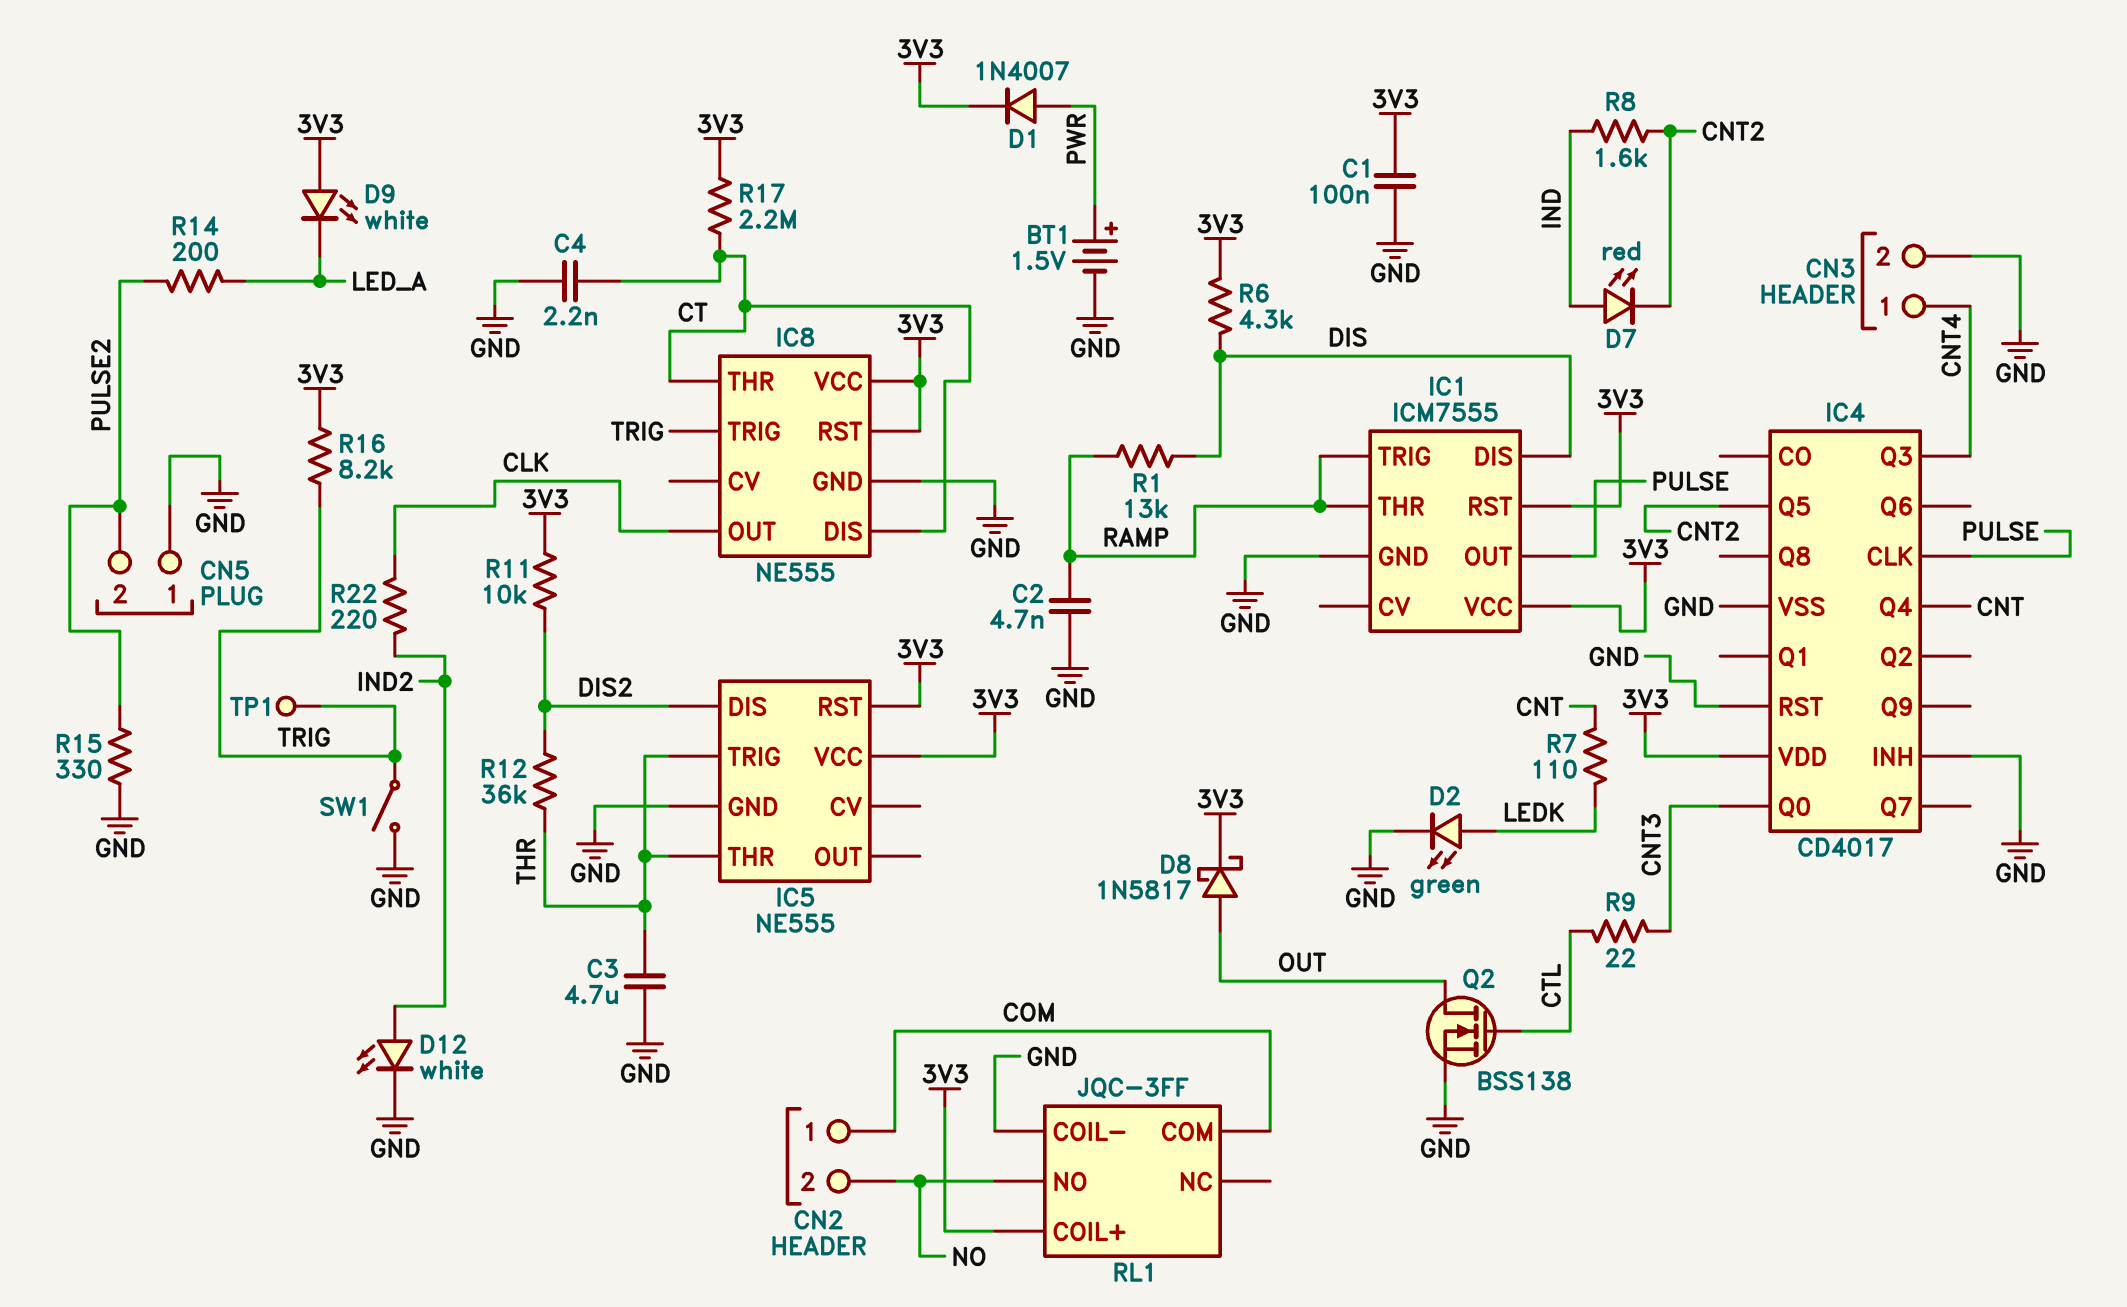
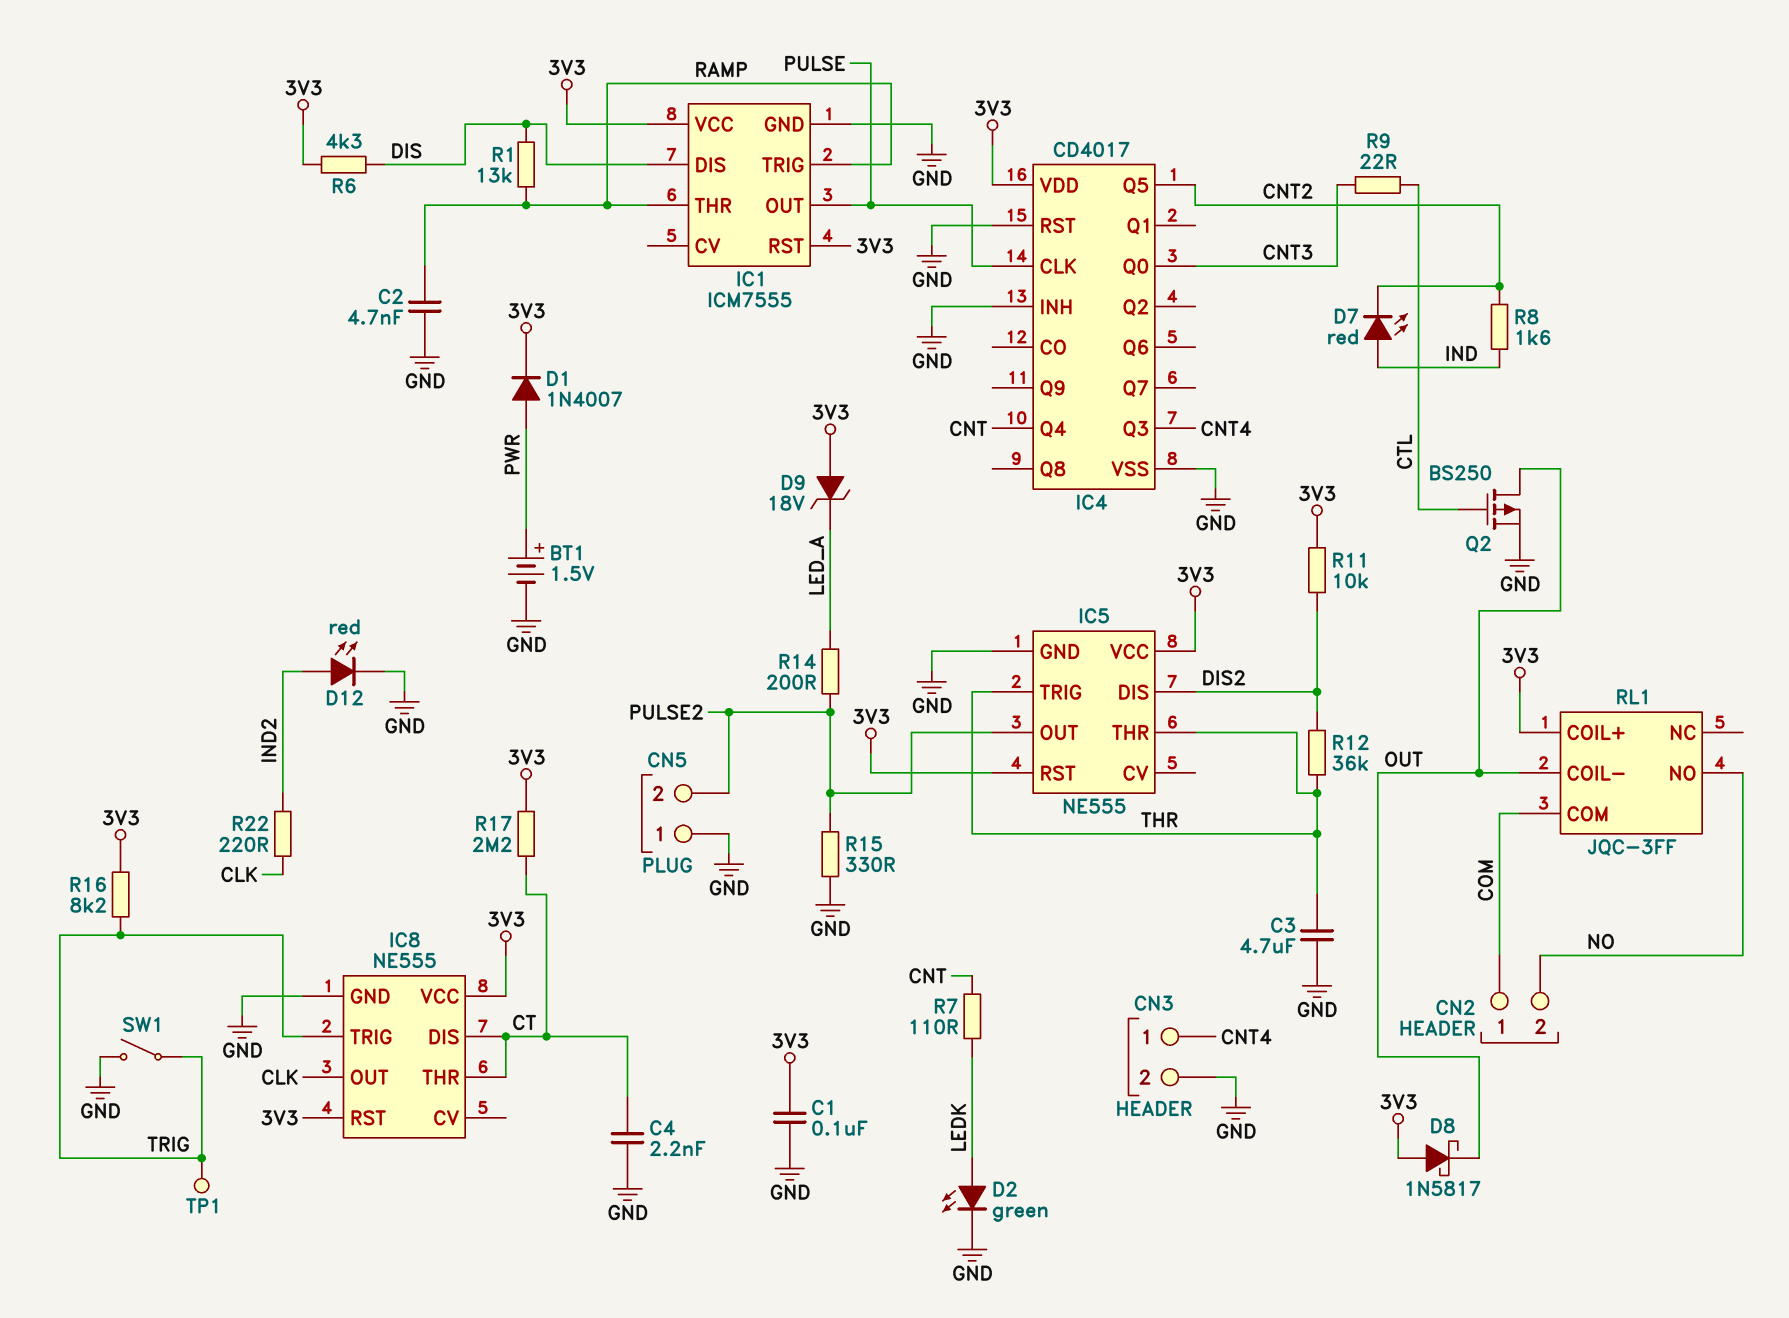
D8: schottky 1N5817 (A OUT, K 3V3) -> schottky 1N5817 (A 3V3, K OUT)
D9: LED white (A 3V3, K LED_A) -> zener 18V (A 3V3, K LED_A)
D12: LED white (A IND2, K GND) -> LED red (A IND2, K GND)
IC5 pin OUT: none -> PULSE2
Q2: NMOS BSS138 (G CTL, D OUT, S GND) -> PMOS BS250 (G CTL, D OUT, S GND)
RL1 pin COIL-: GND -> OUT

